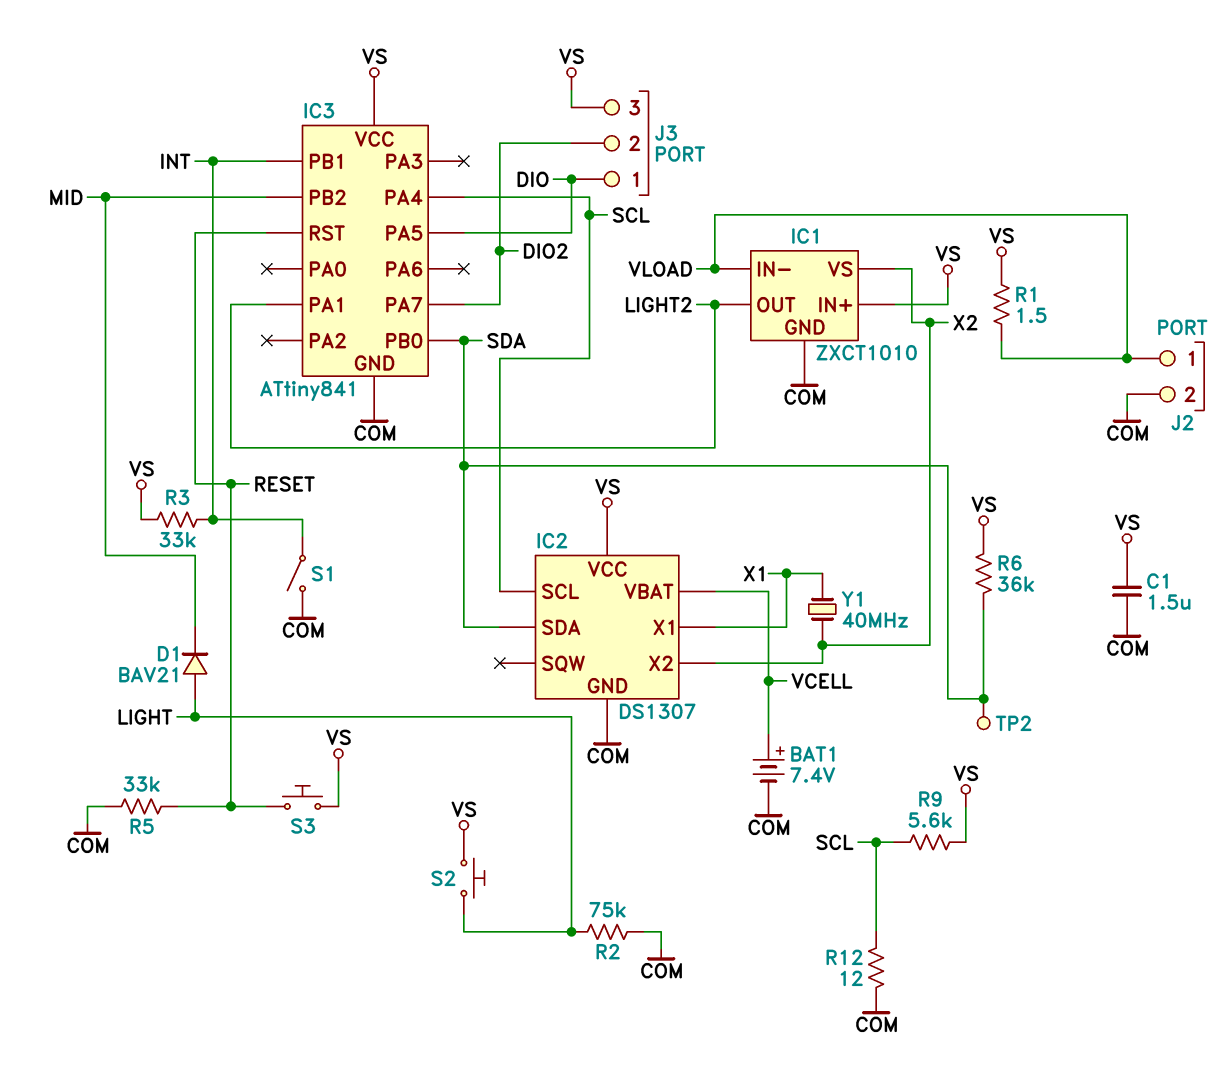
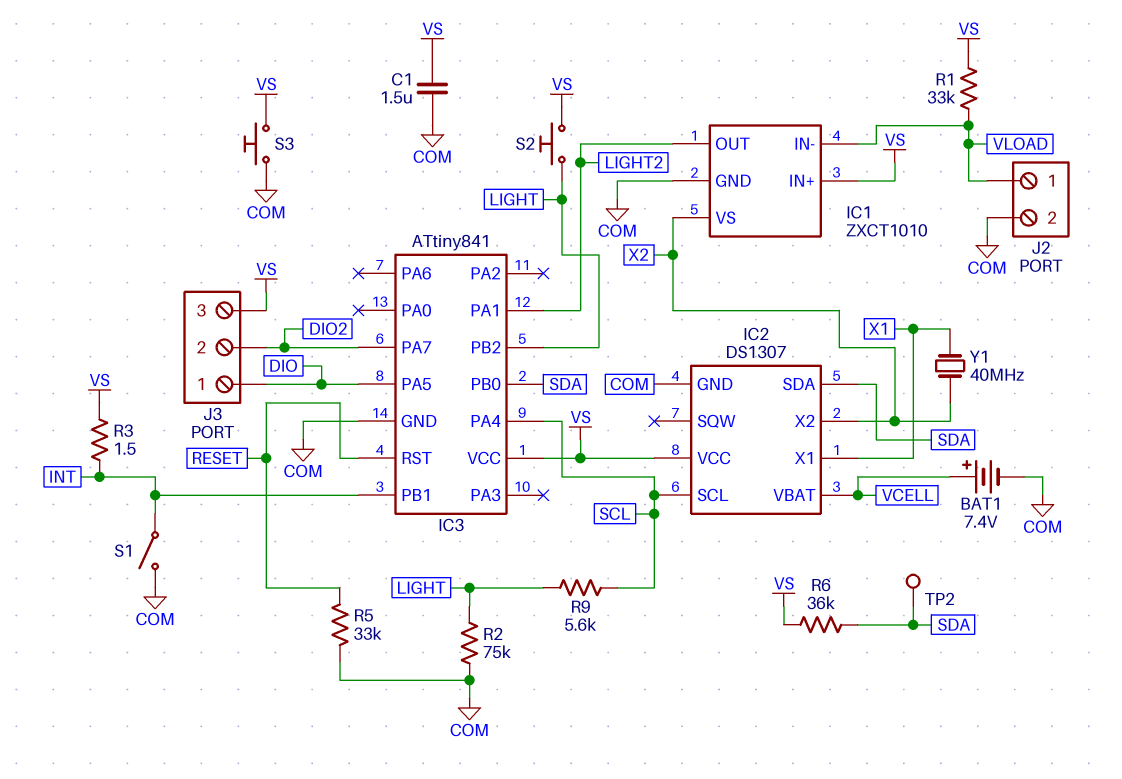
D1: diode BAV21 (A LIGHT, K MID) -> none
IC3 pin PB2: MID -> LIGHT
R1: 1.5 (VLOAD, VS) -> 33k (VLOAD, VS)
R3: 33k (INT, VS) -> 1.5 (INT, VS)
R9: 5.6k (SCL, VS) -> 5.6k (LIGHT, SCL)
R12: 12 (COM, SCL) -> none
S3: button (RESET, VS) -> button (COM, VS)

